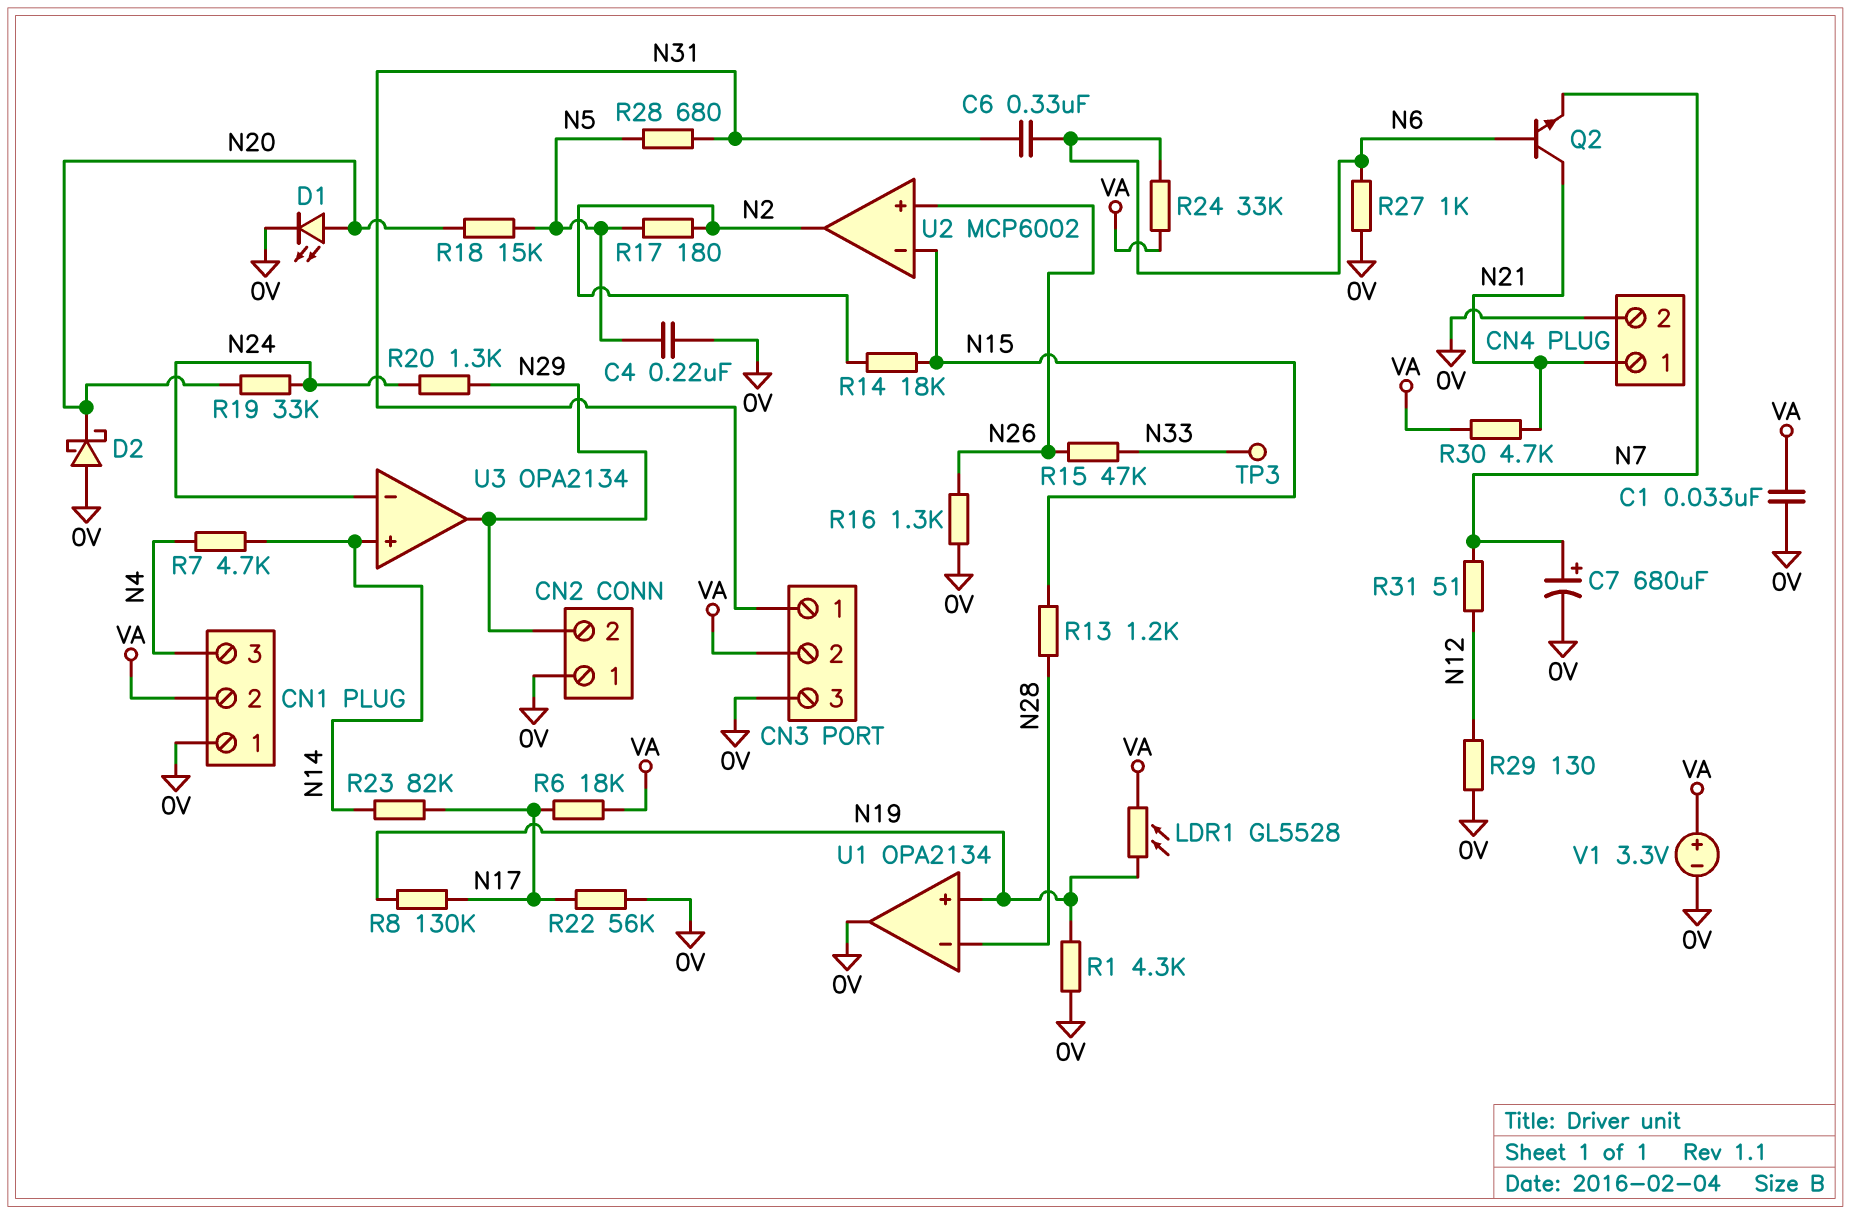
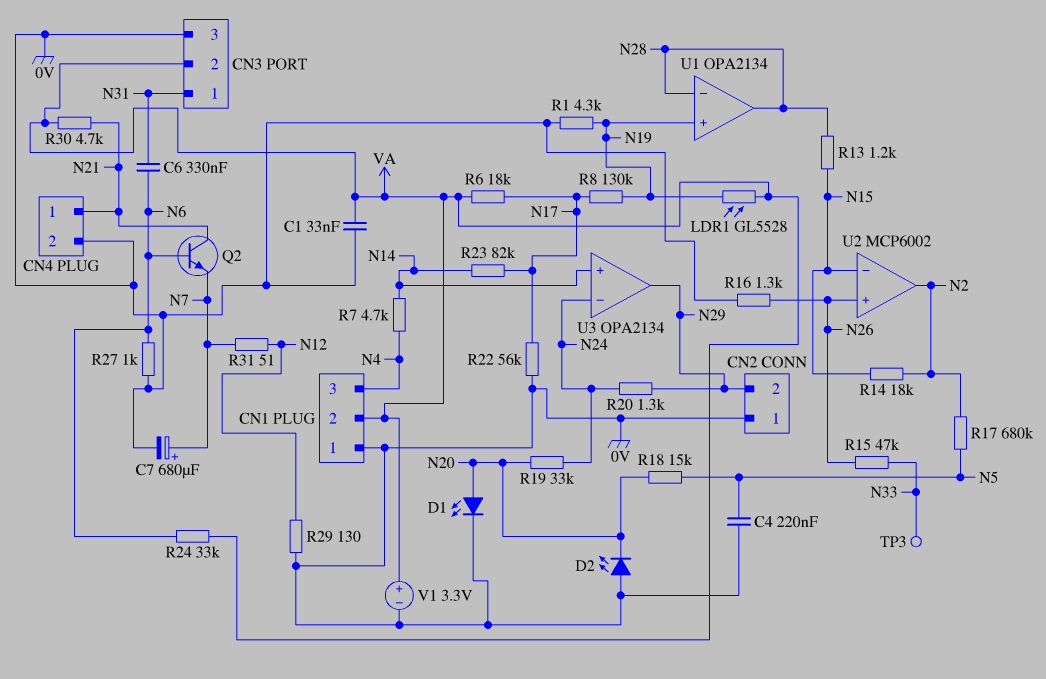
D2: schottky (A 0V, K N20) -> LED (A 0V, K N20)
R17: 180 (N2, N5) -> 680k (N2, N5)
R28: 680 (N5, N31) -> none
U1 pin out: 0V -> N28

